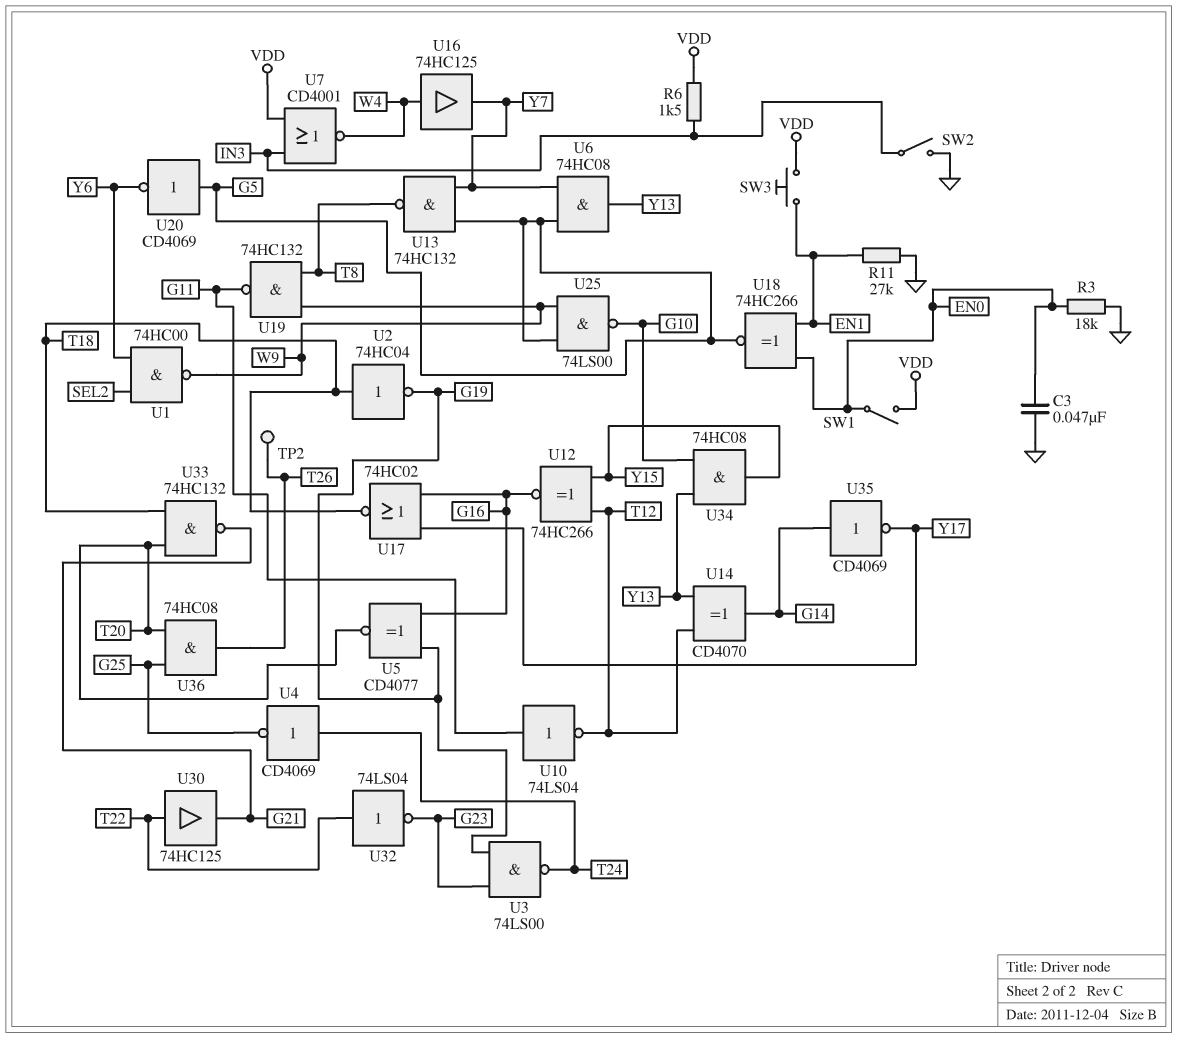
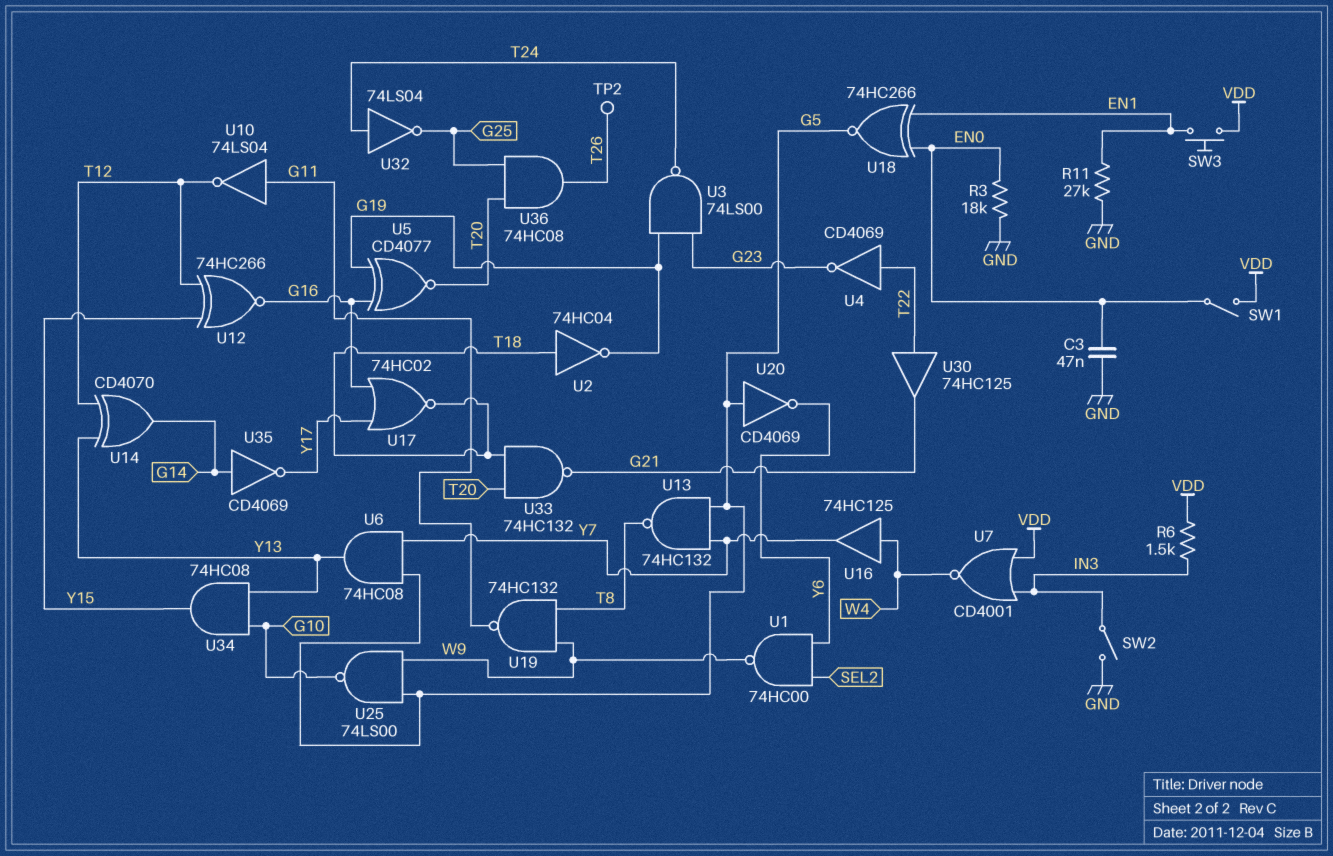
U4: NOT CD4069 (in T24, out G25) -> NOT CD4069 (in T22, out G23)
U32: NOT 74LS04 (in T22, out G23) -> NOT 74LS04 (in T24, out G25)

